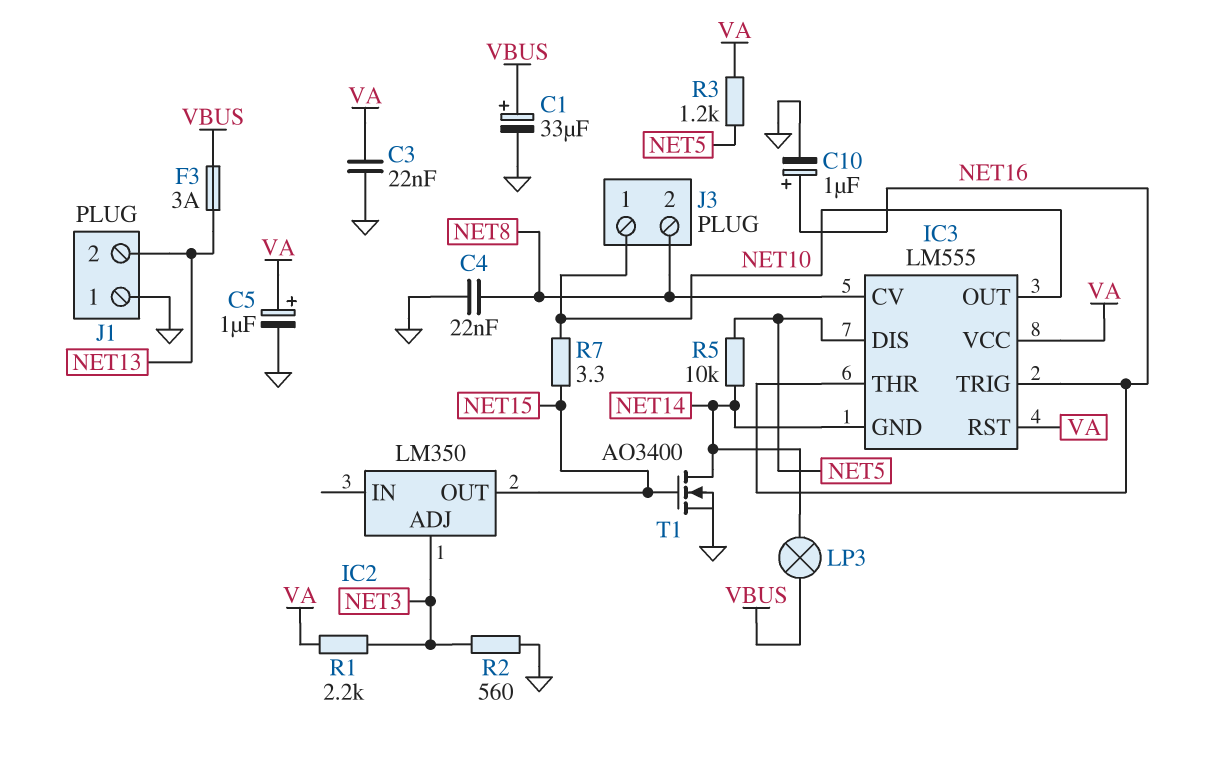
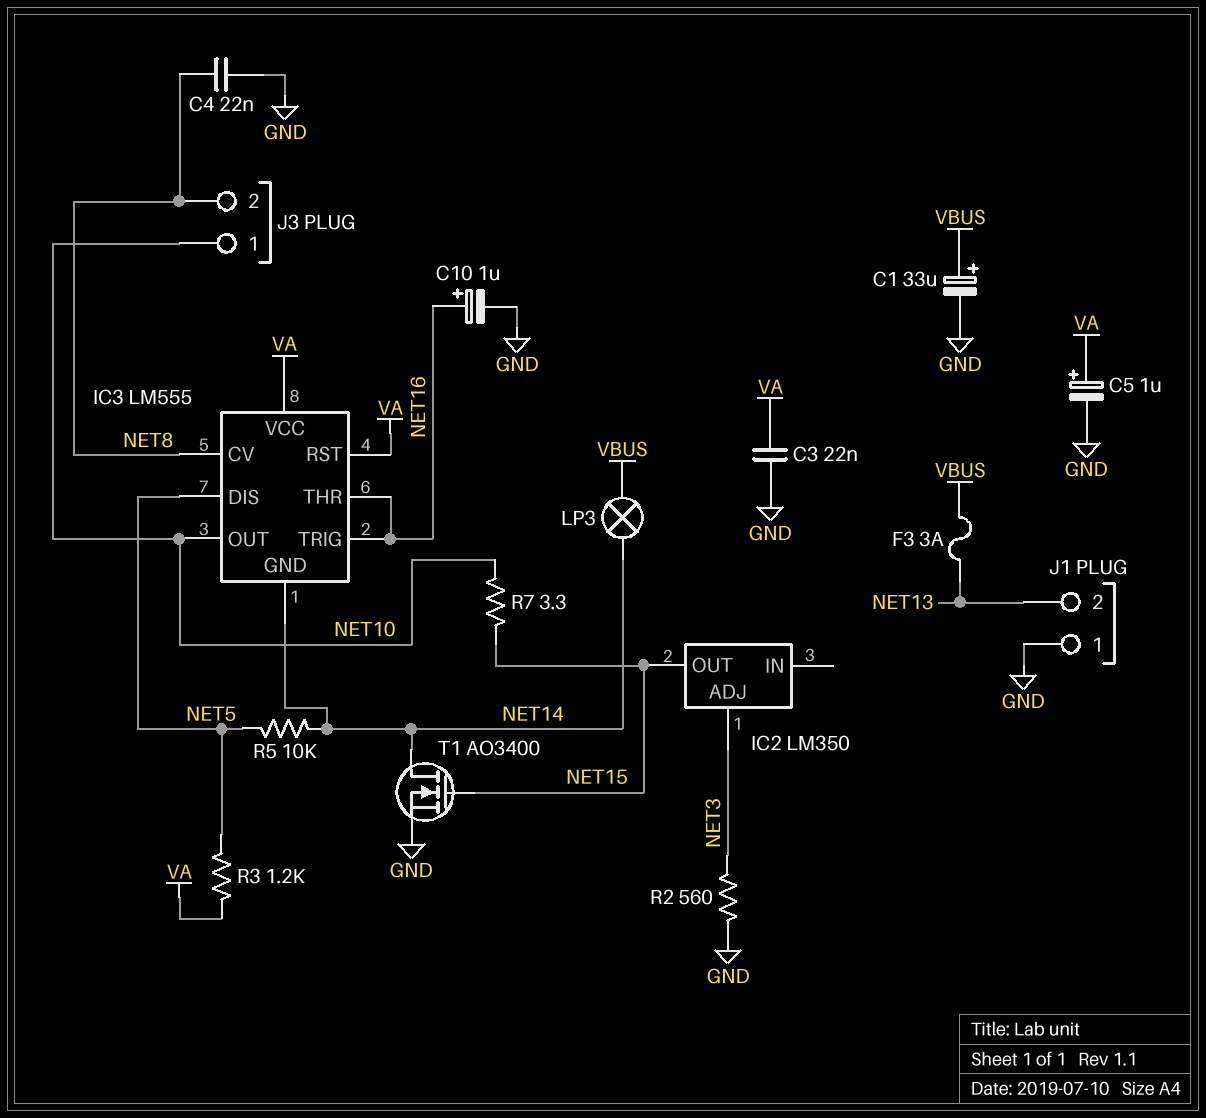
R1: 2.2k (NET3, VA) -> none

